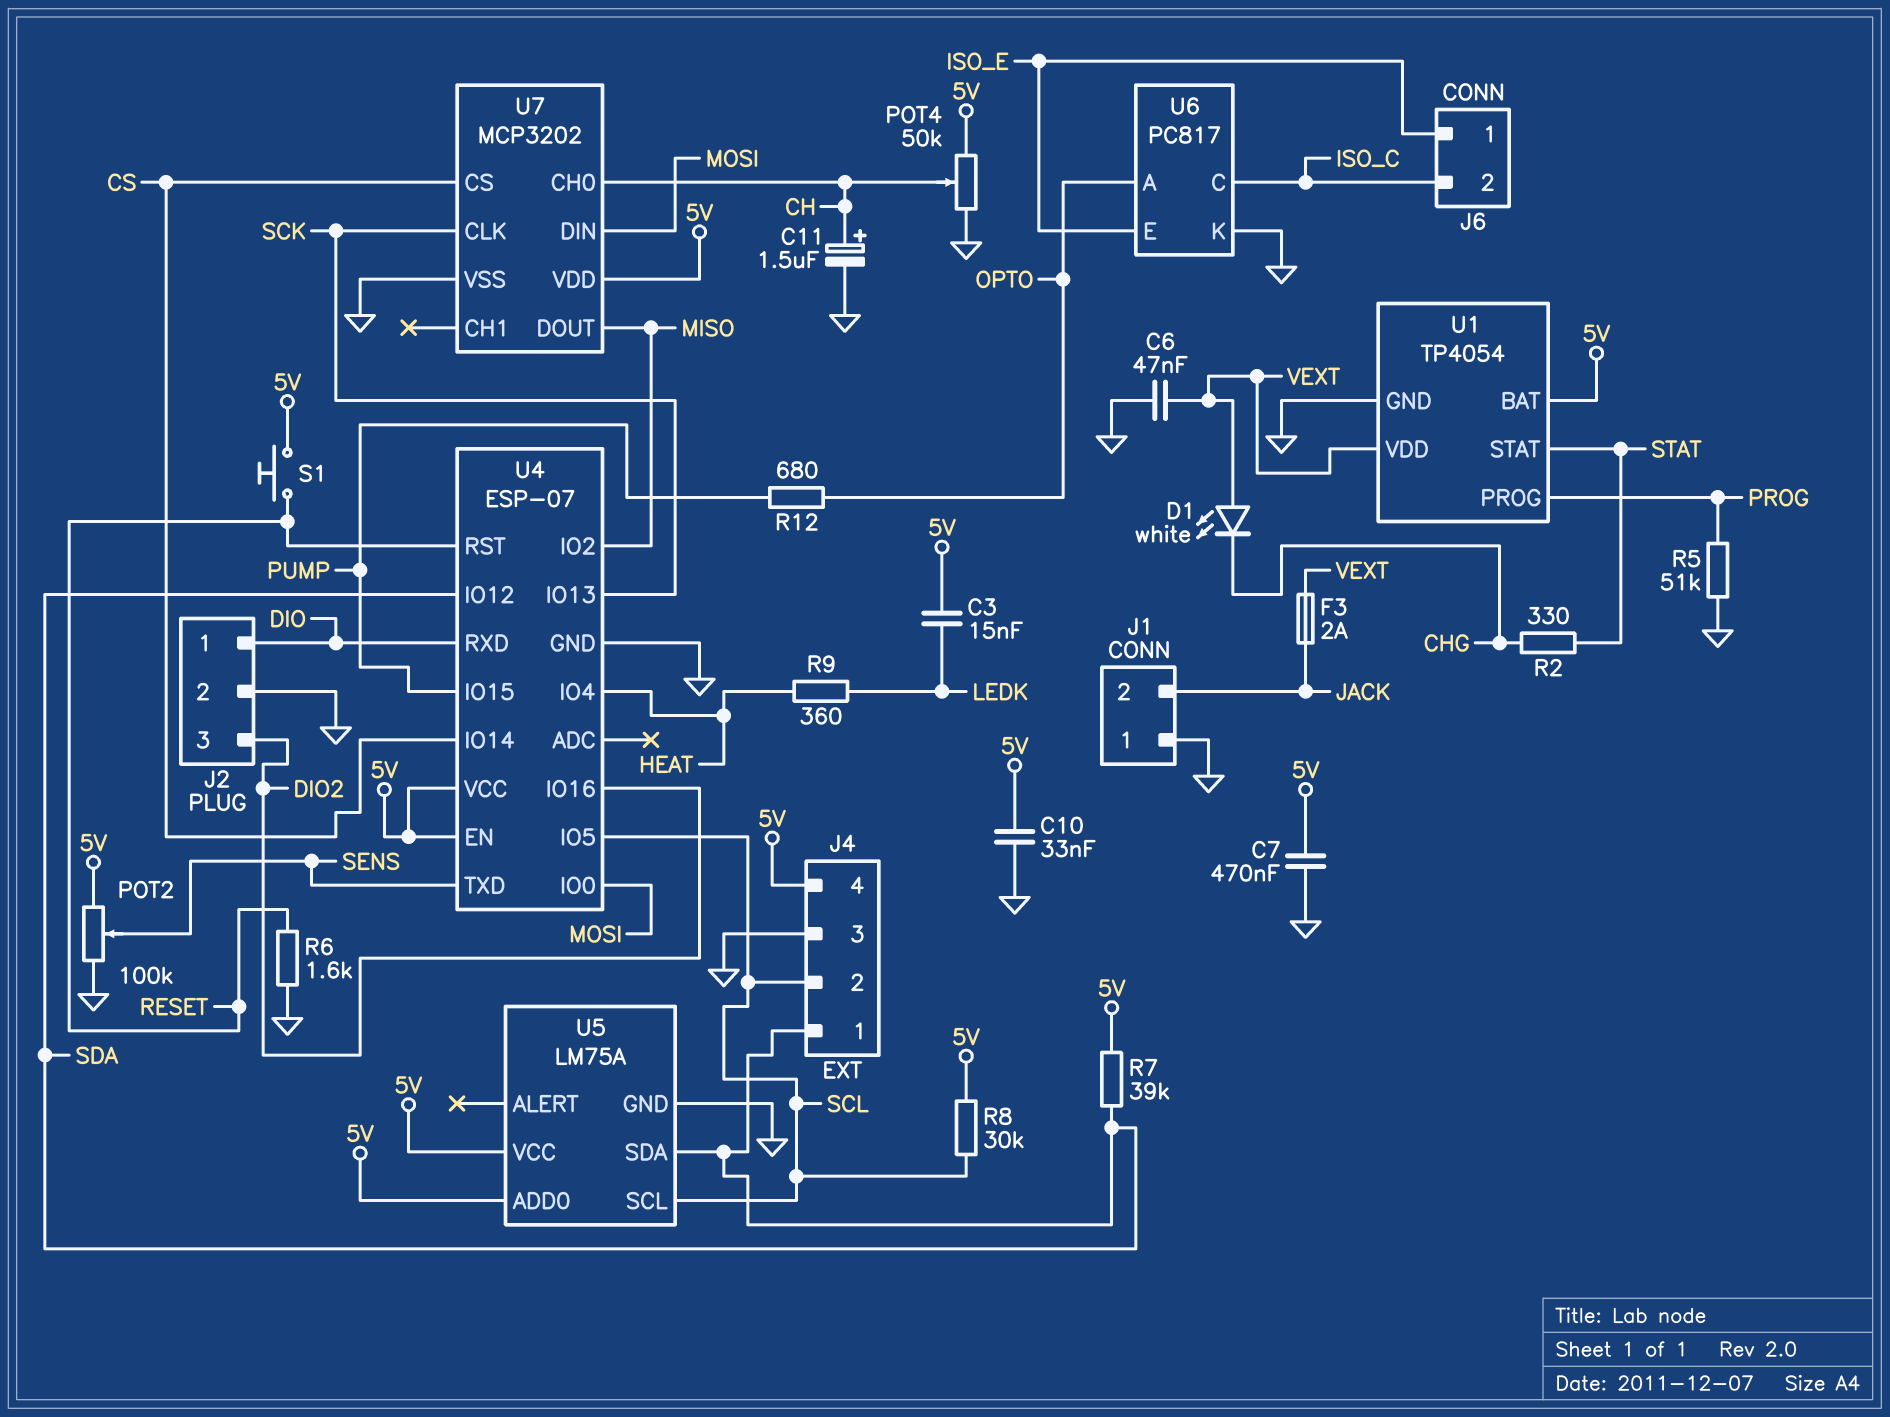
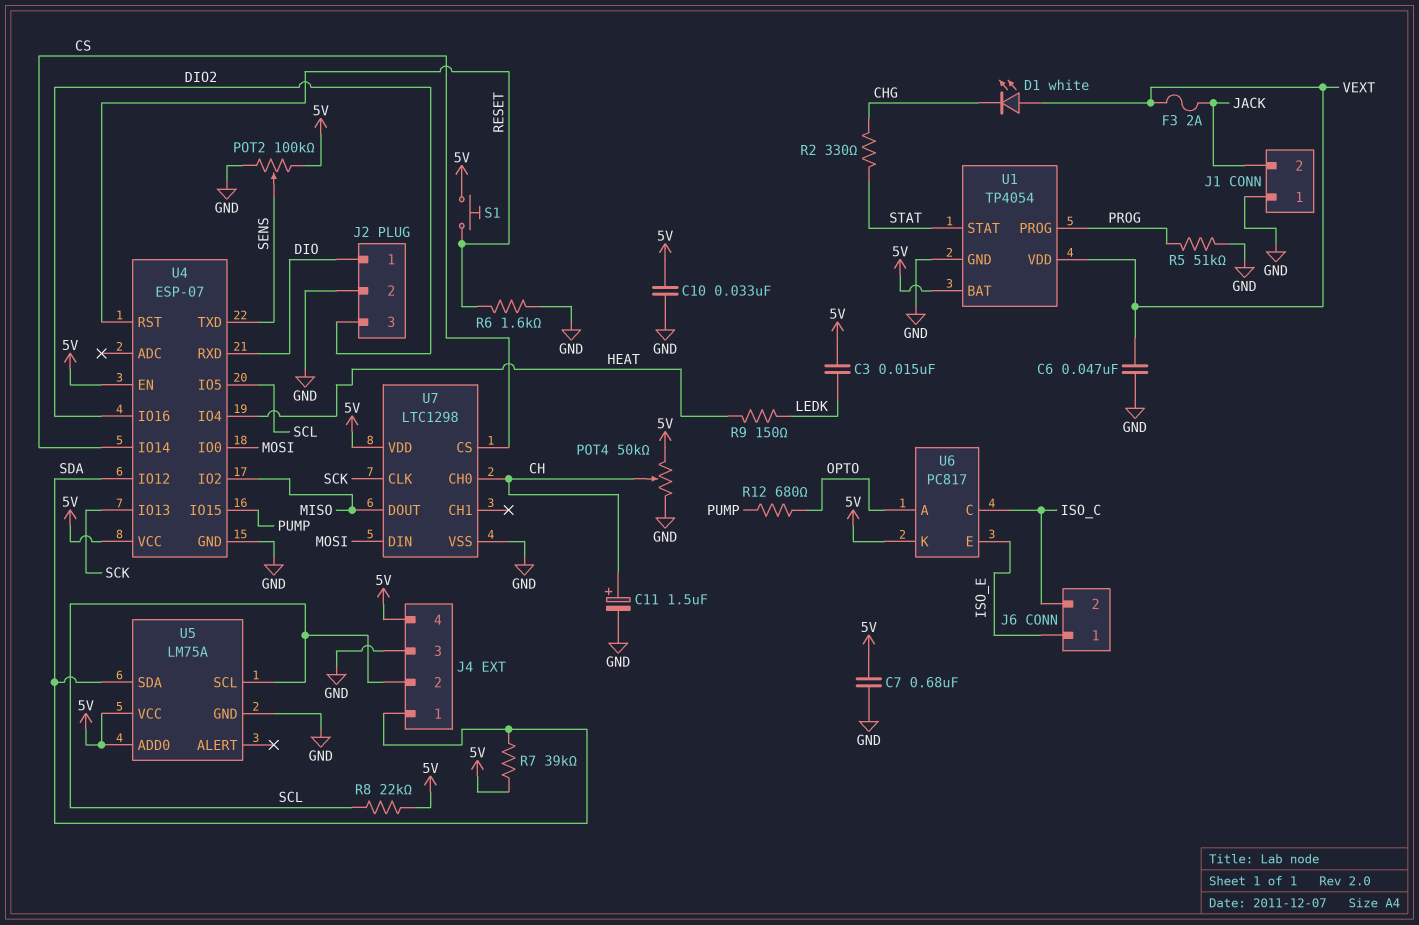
C7: 470nF (5V, GND) -> 680nF (5V, GND)
R8: 30k (5V, SCL) -> 22k (5V, SCL)
R9: 360 (HEAT, LEDK) -> 150 (HEAT, LEDK)
U6 pin K: GND -> 5V
U7: MCP3202 -> LTC1298

